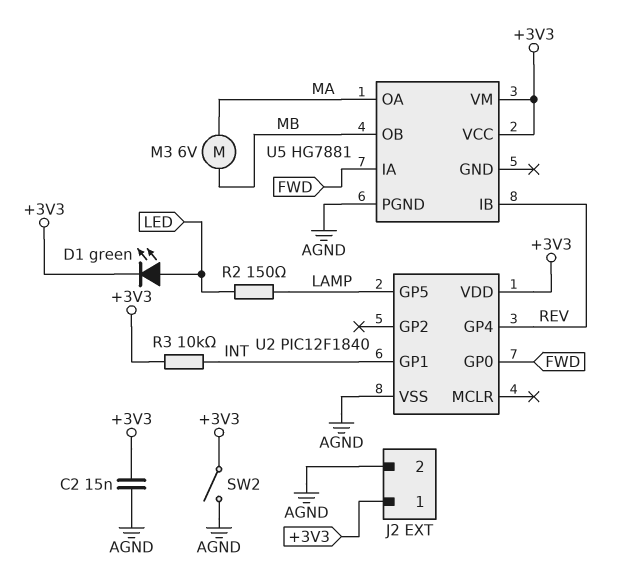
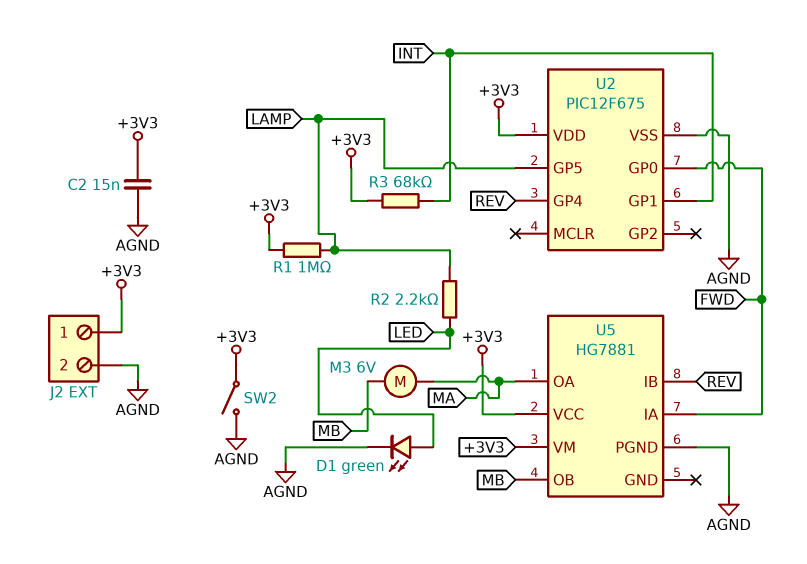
D1: LED green (A LED, K +3V3) -> LED green (A LED, K AGND)
R1: none -> 1M (+3V3, LAMP)
R2: 150 (LAMP, LED) -> 2.2k (LAMP, LED)
R3: 10k (+3V3, INT) -> 68k (+3V3, INT)
U2: PIC12F1840 -> PIC12F675

